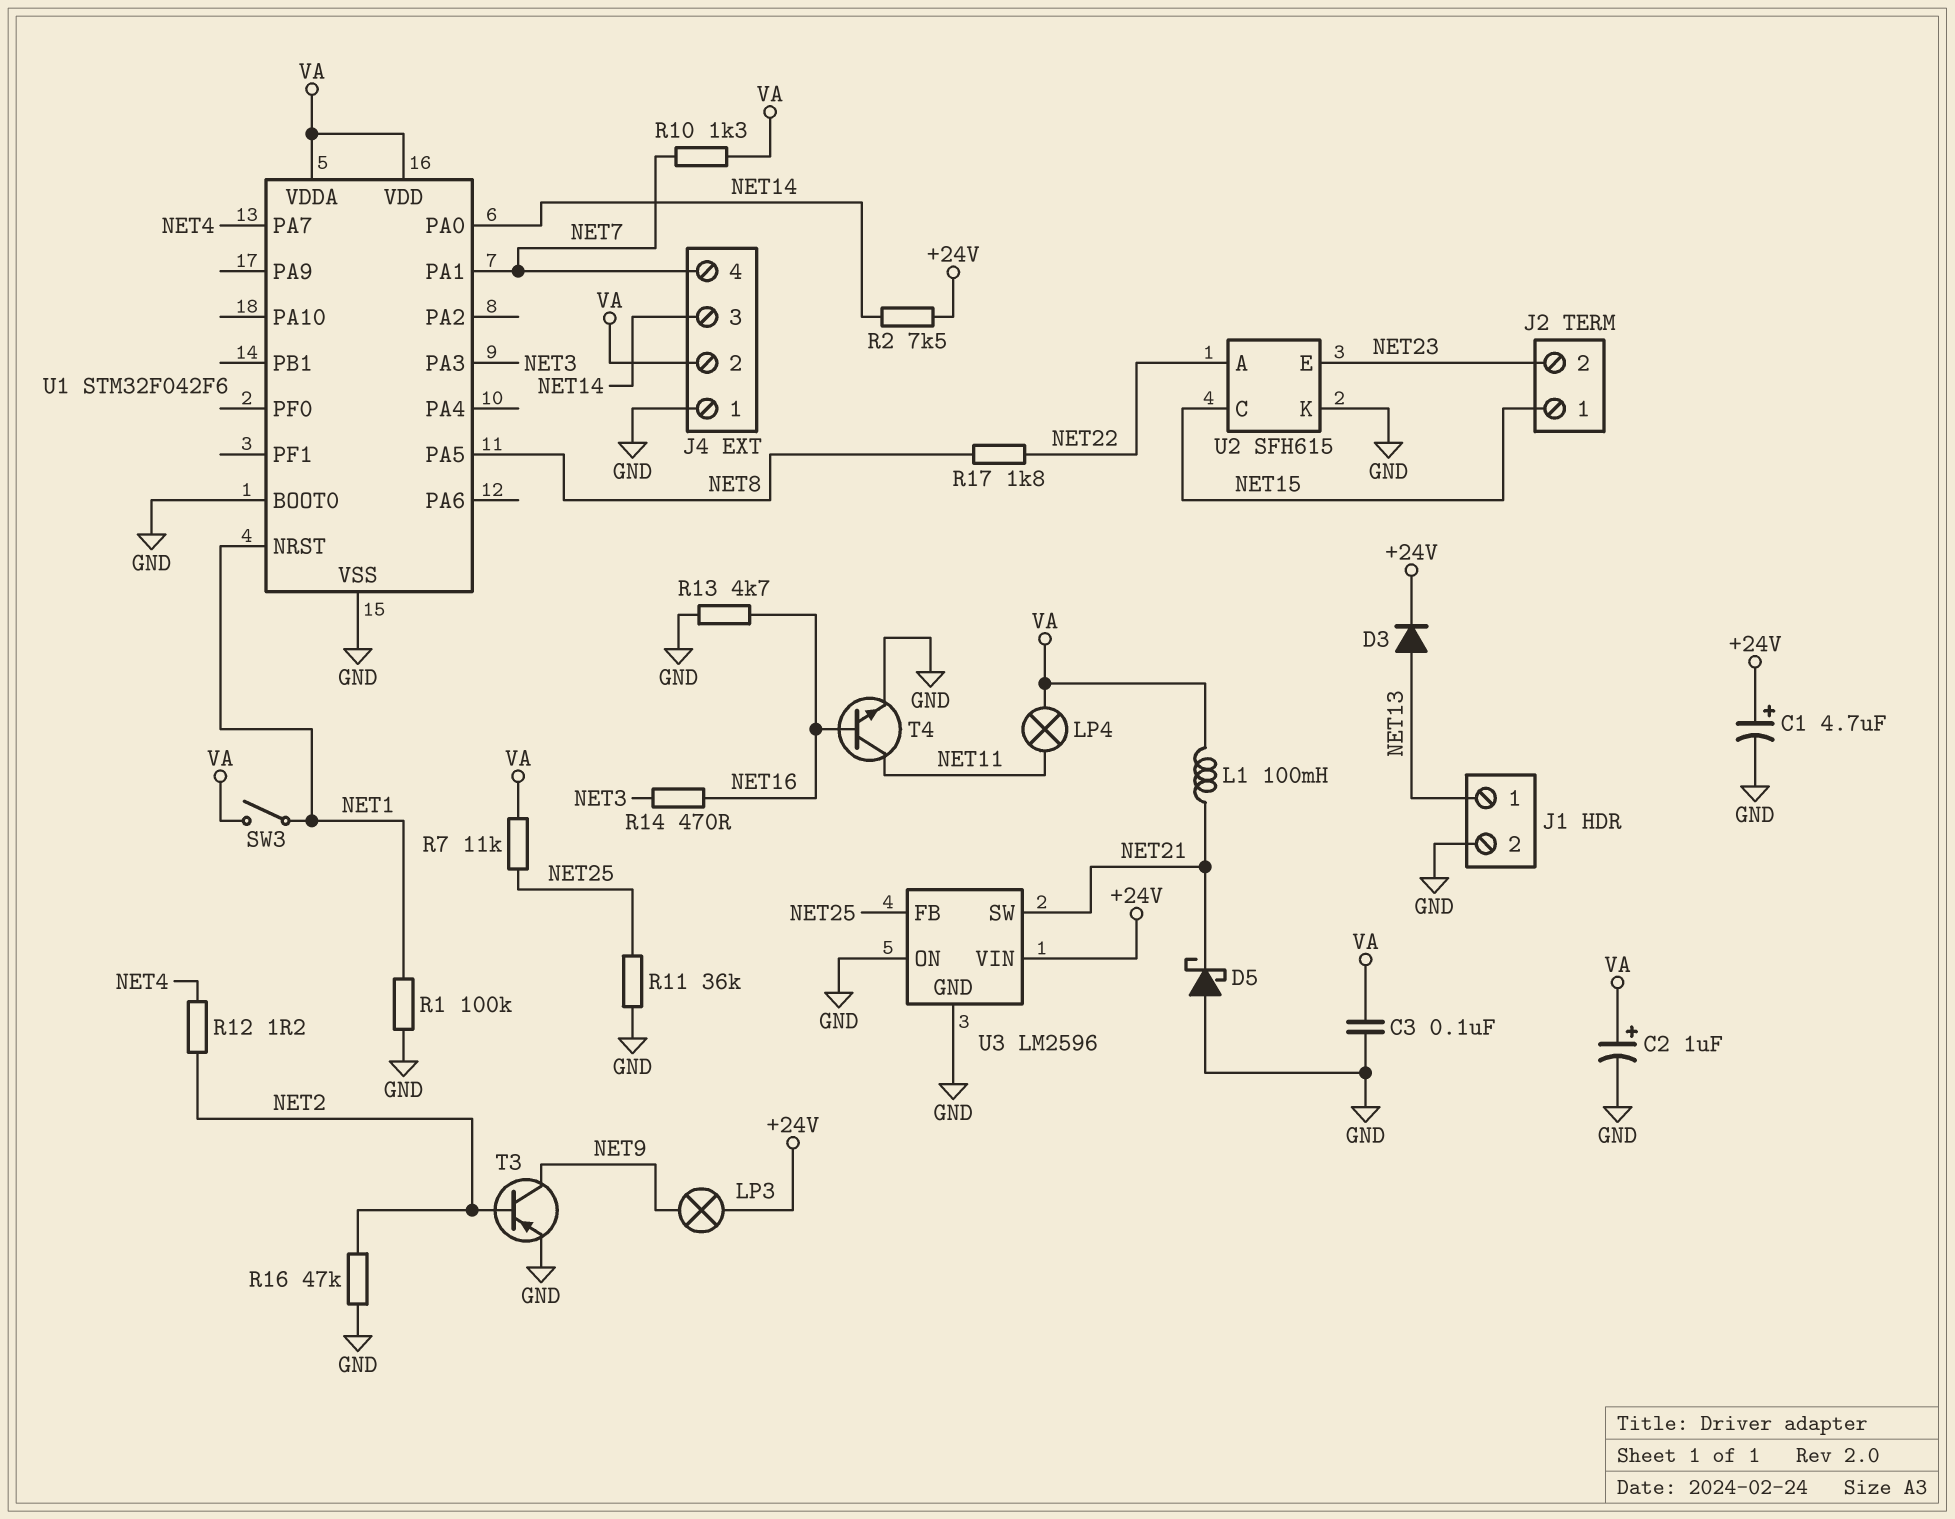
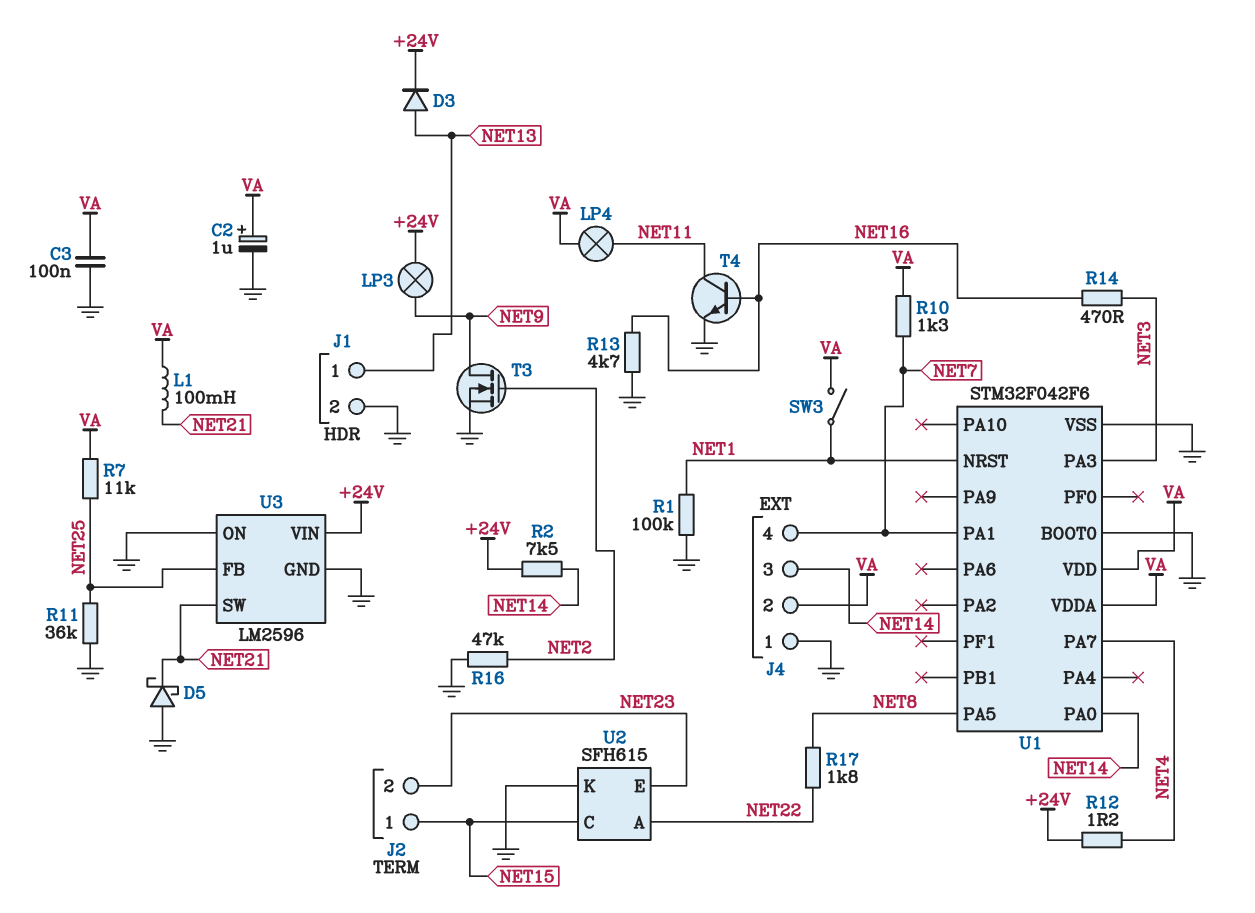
C1: 4.7uF (plus +24V, minus GND) -> none
R12: 1.2 (NET2, NET4) -> 1.2 (+24V, NET4)
T3: PNP (B NET2, C NET9, E GND) -> NMOS (G NET2, D NET9, S GND)

